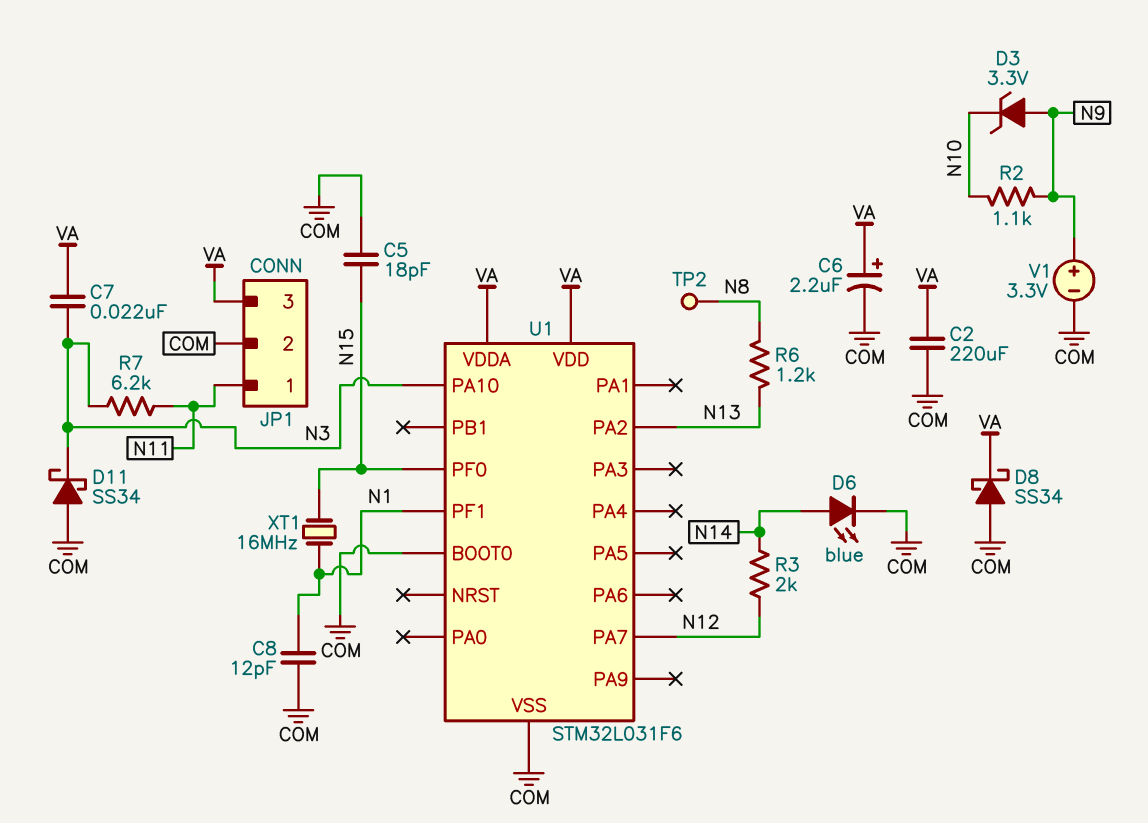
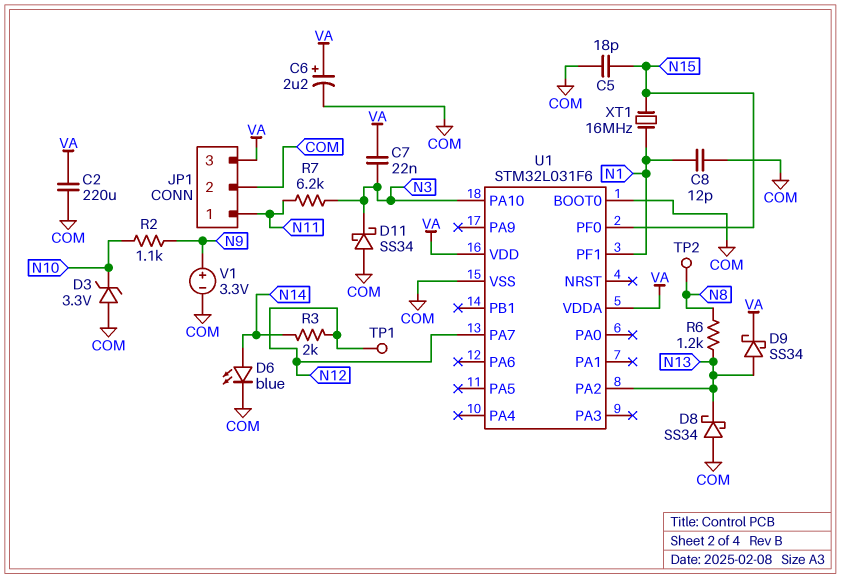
D3: zener 3.3V (A N9, K N10) -> zener 3.3V (A COM, K N10)
D8: schottky SS34 (A COM, K VA) -> schottky SS34 (A COM, K N13)
D9: none -> schottky SS34 (A N13, K VA)
TP1: none -> test point (N12)

